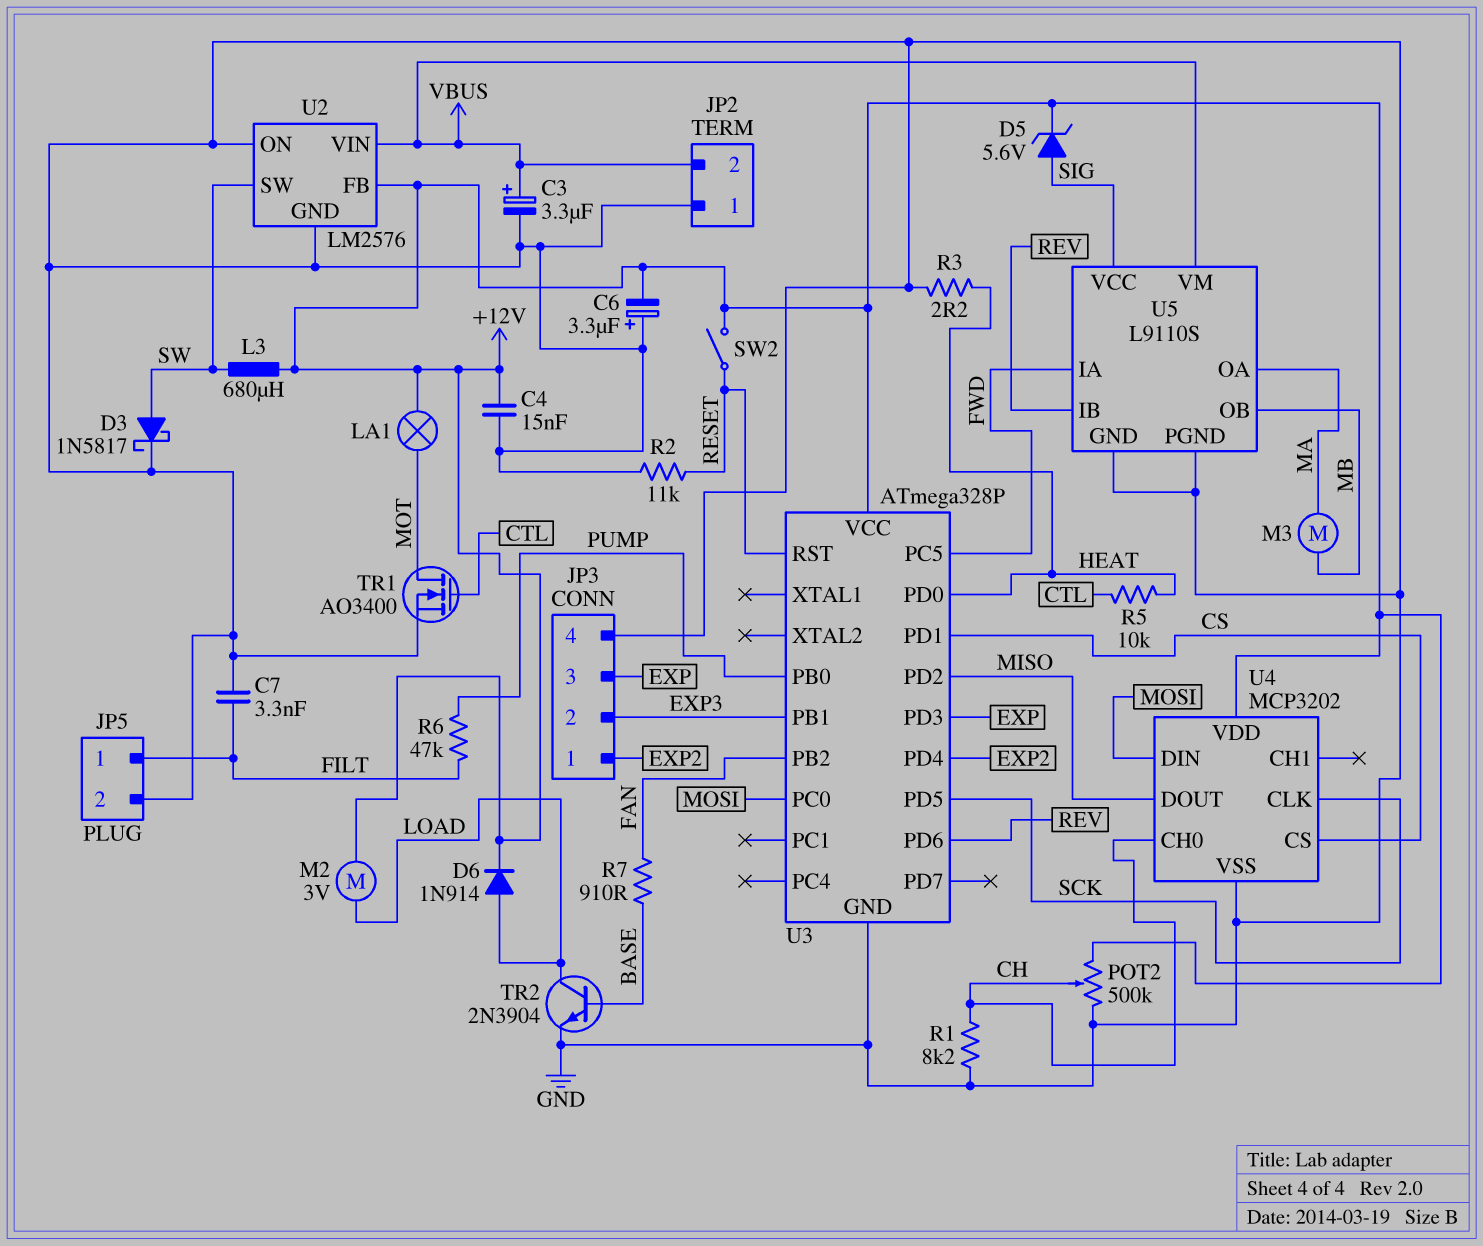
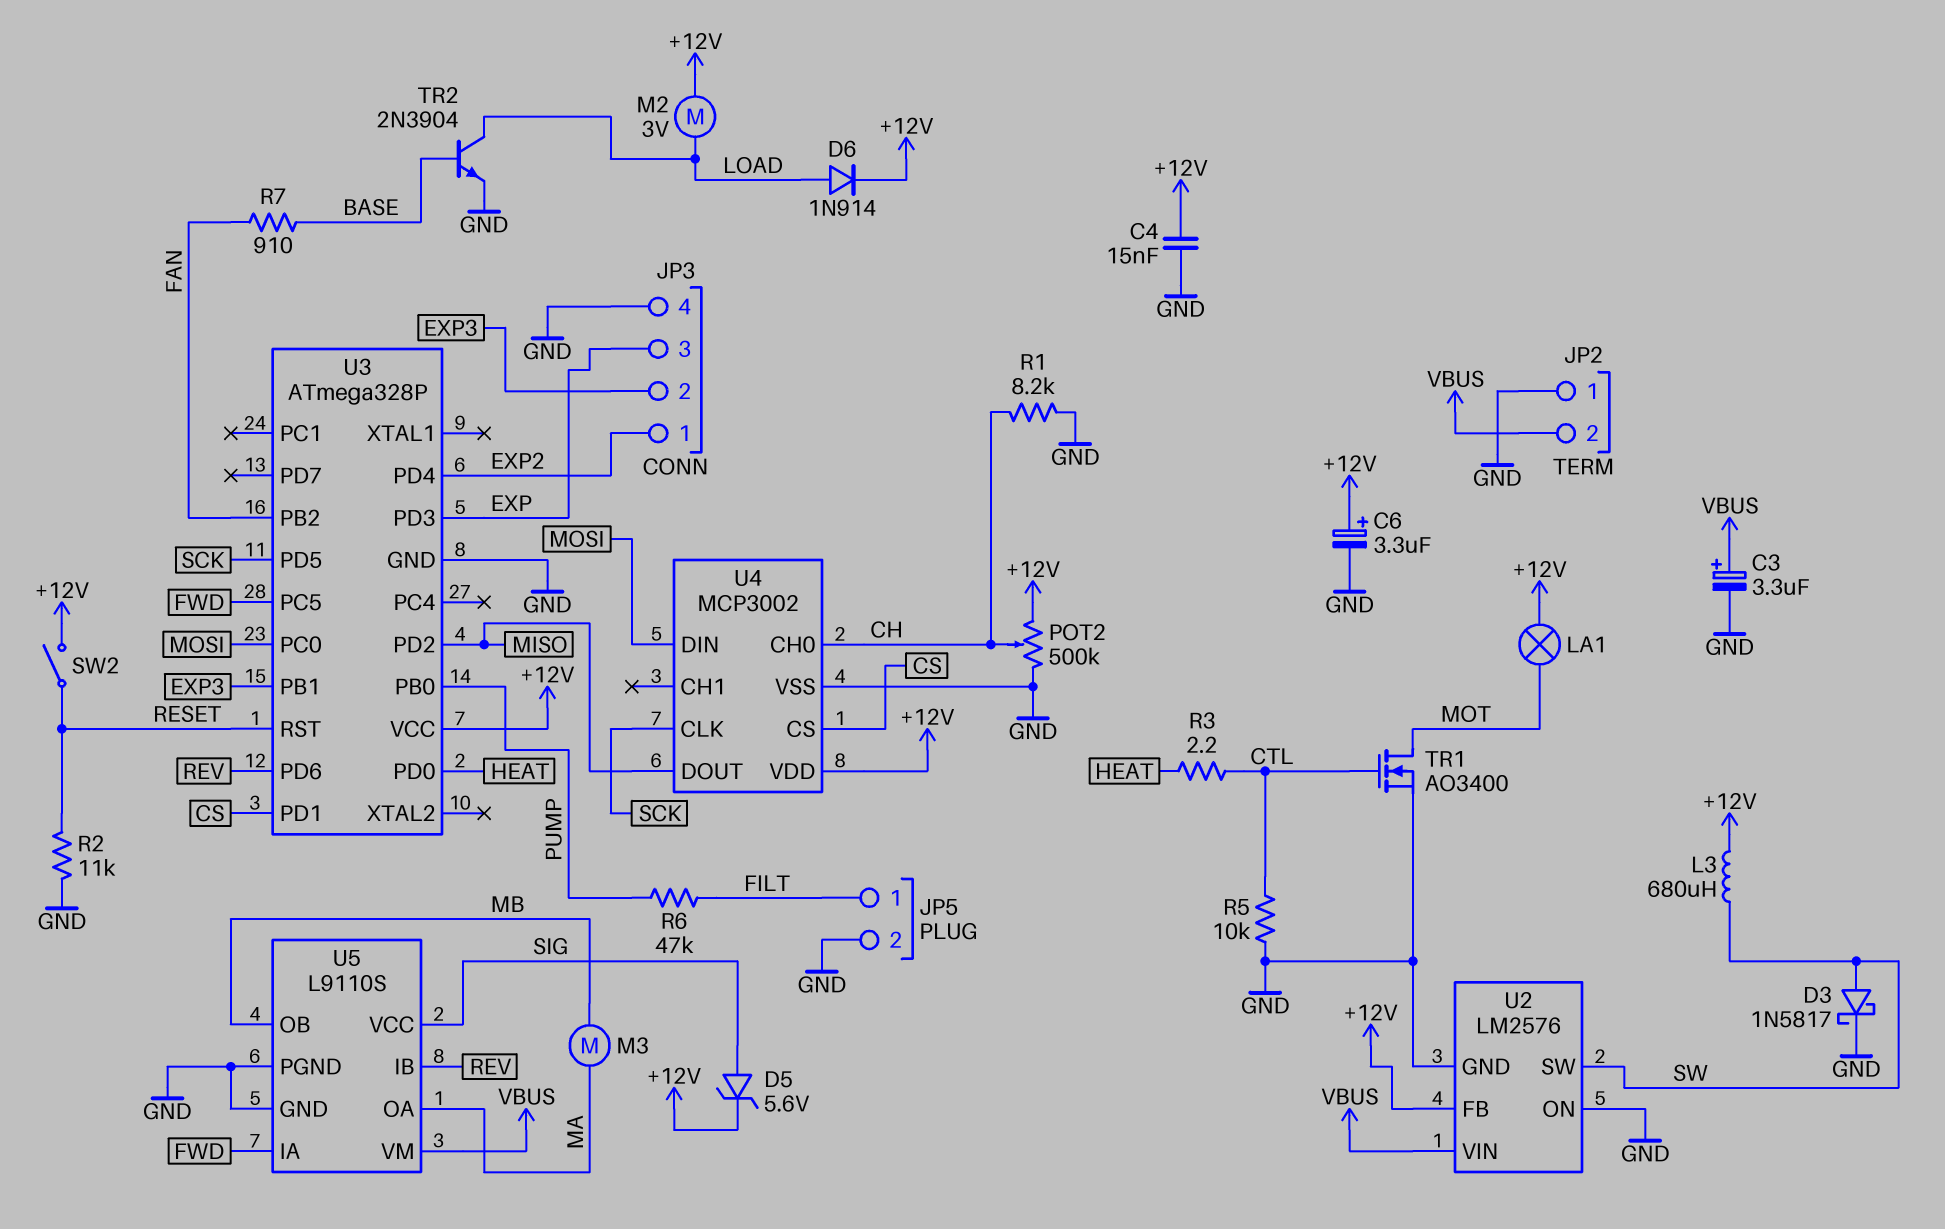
C6: 3.3uF (plus GND, minus +12V) -> 3.3uF (plus +12V, minus GND)
C7: 3.3nF (FILT, GND) -> none
R3: 2.2 (GND, HEAT) -> 2.2 (CTL, HEAT)
R5: 10k (CTL, HEAT) -> 10k (CTL, GND)
U4: MCP3202 -> MCP3002

